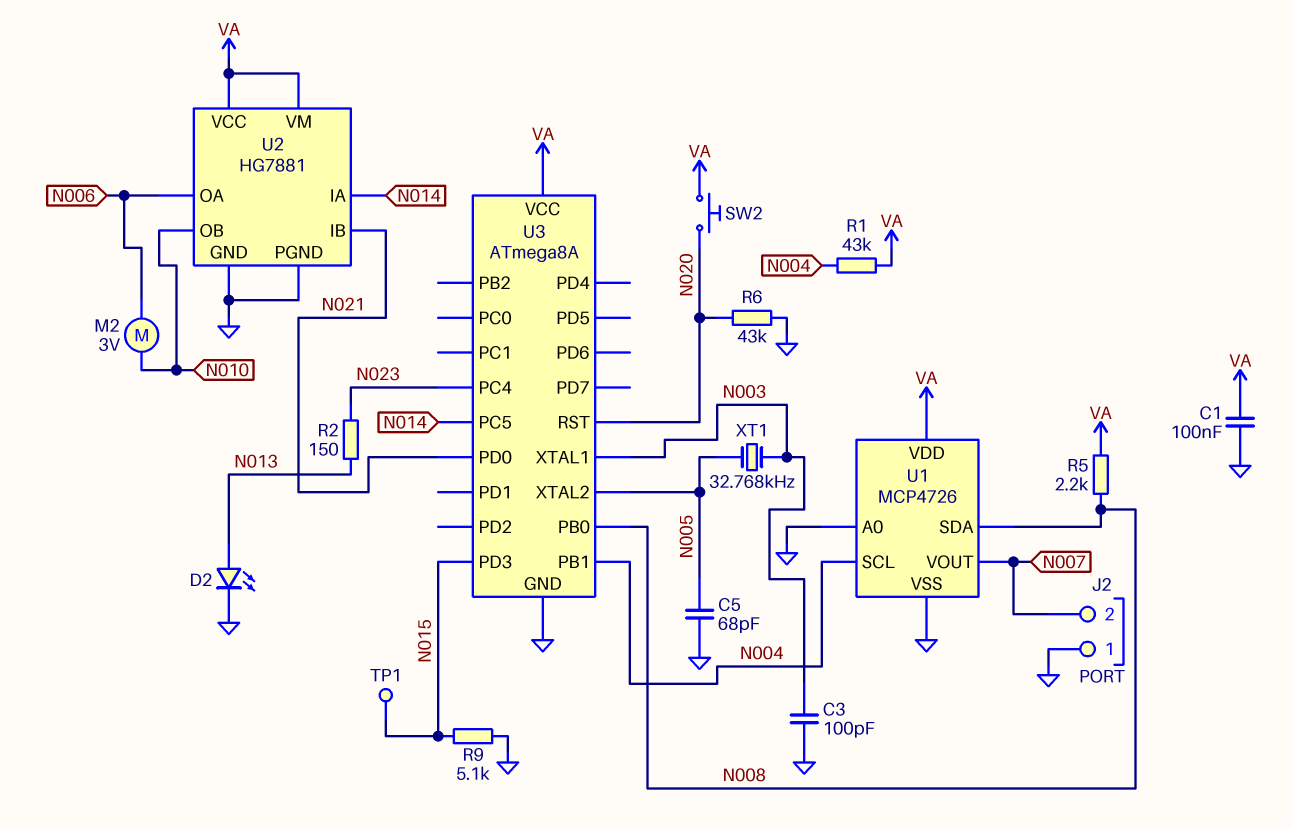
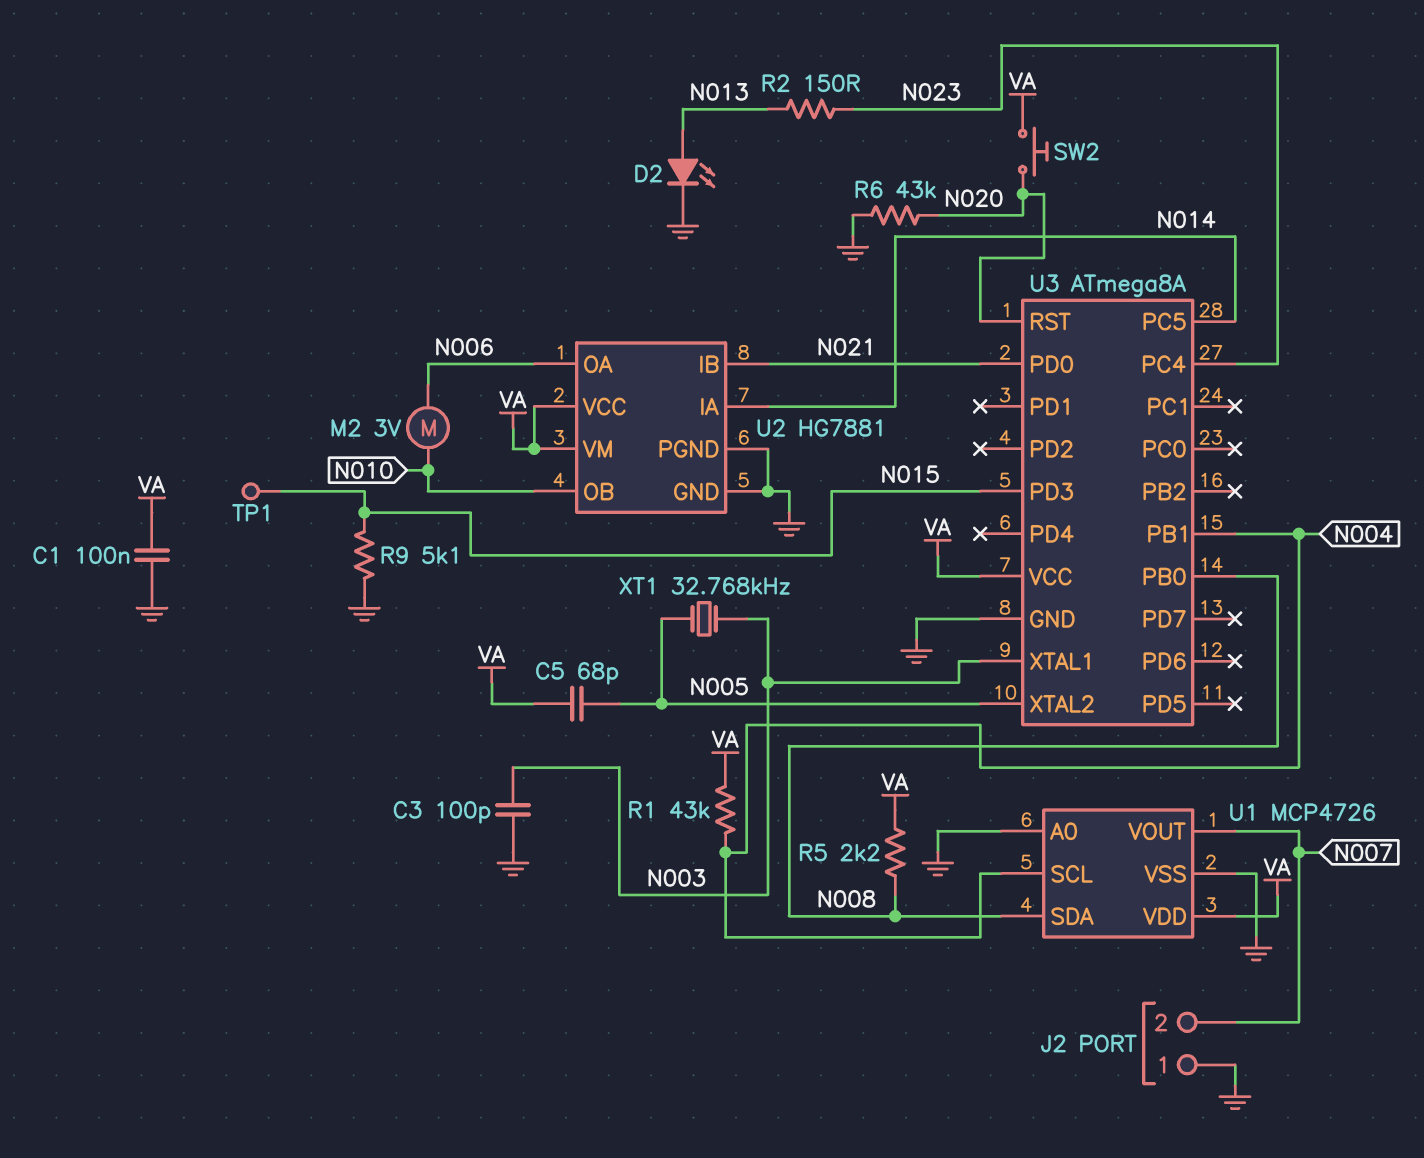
C5: 68pF (GND, N005) -> 68pF (N005, VA)

